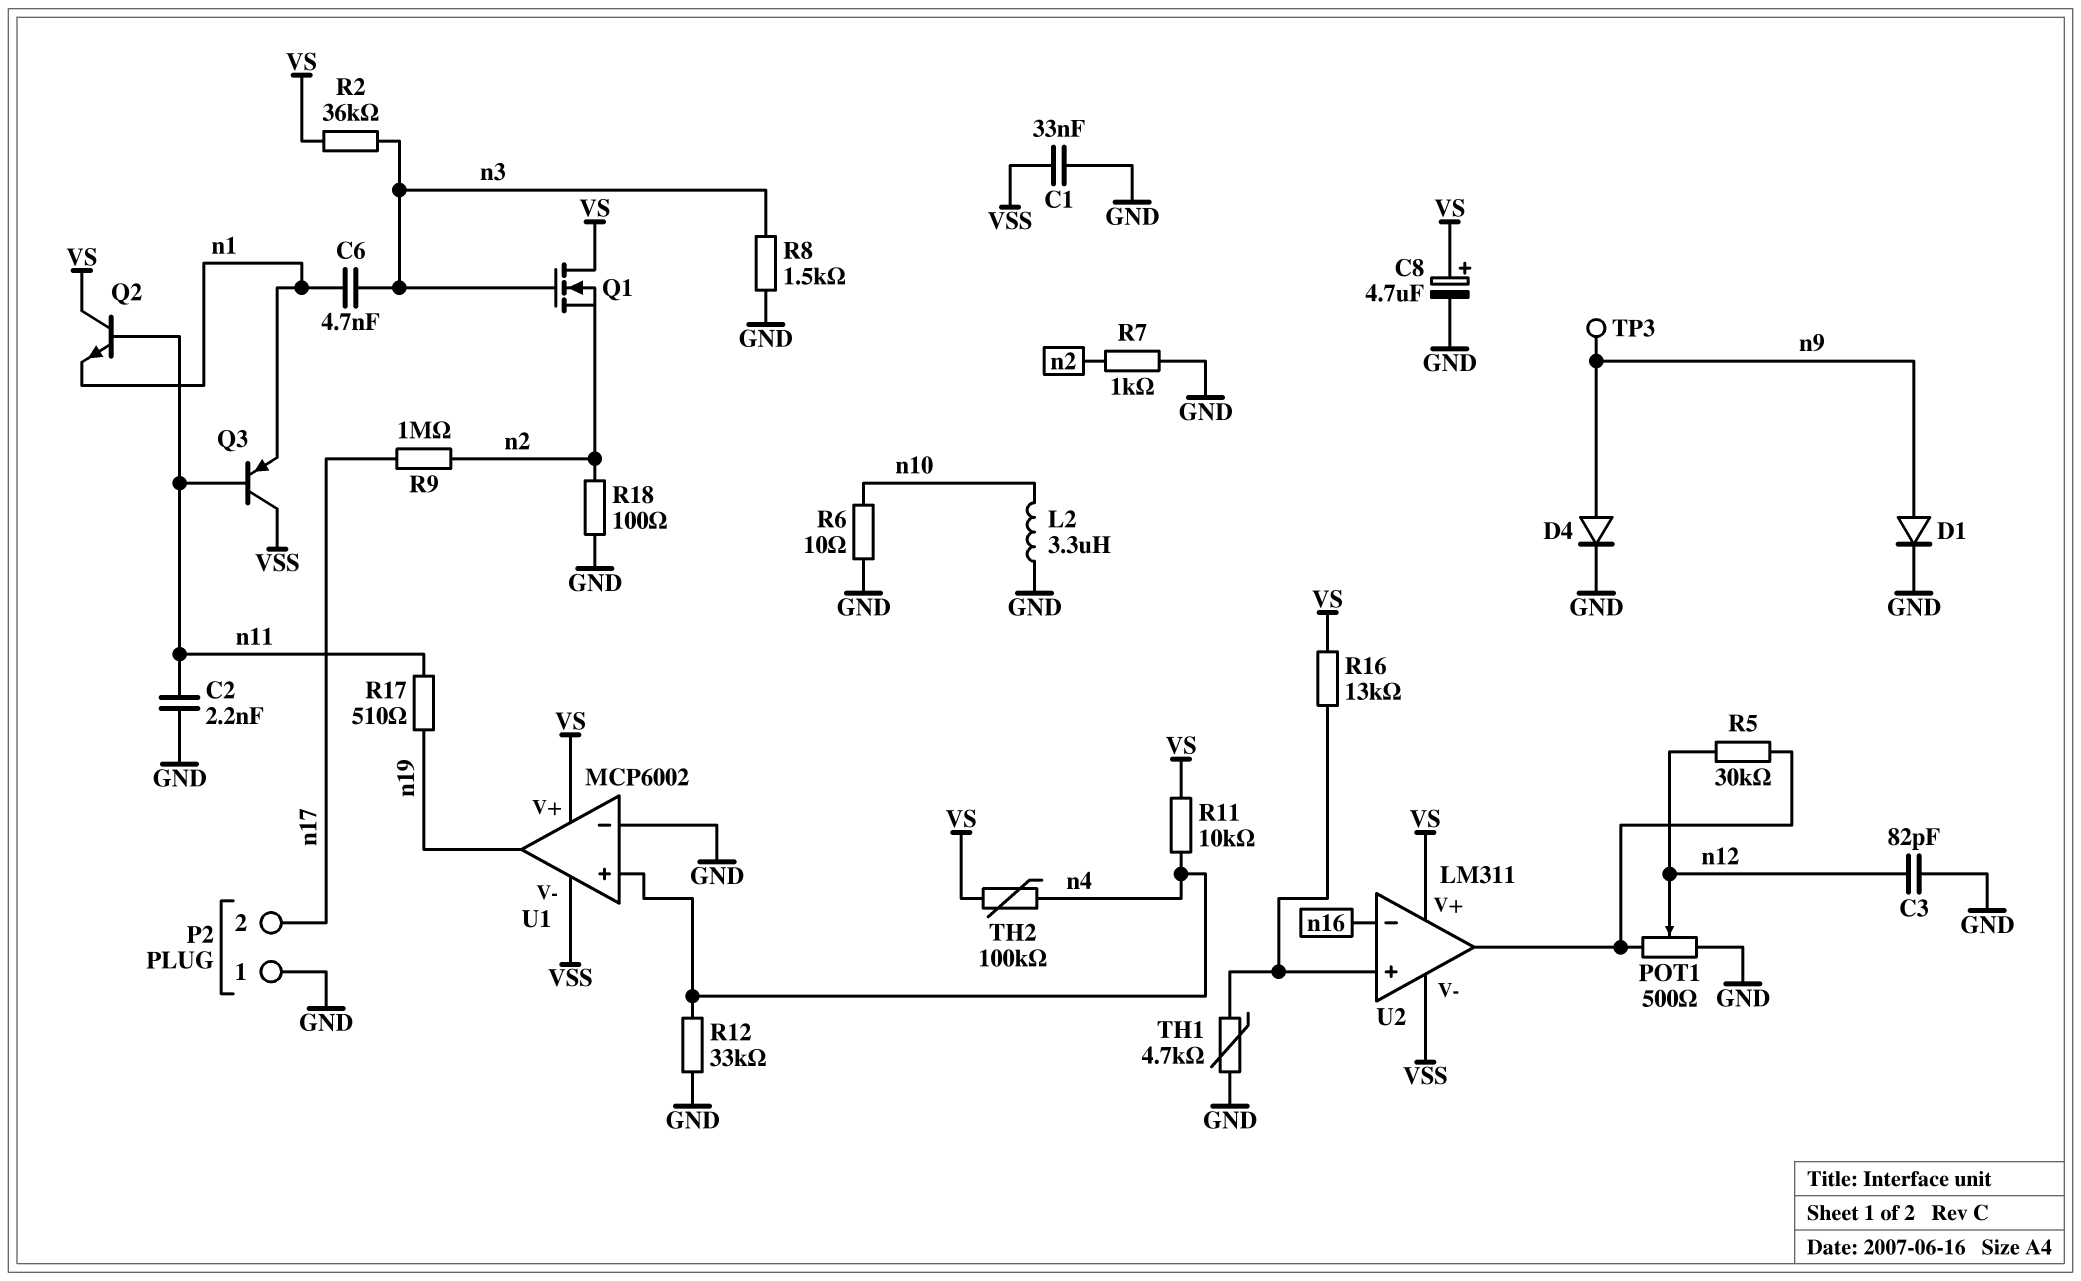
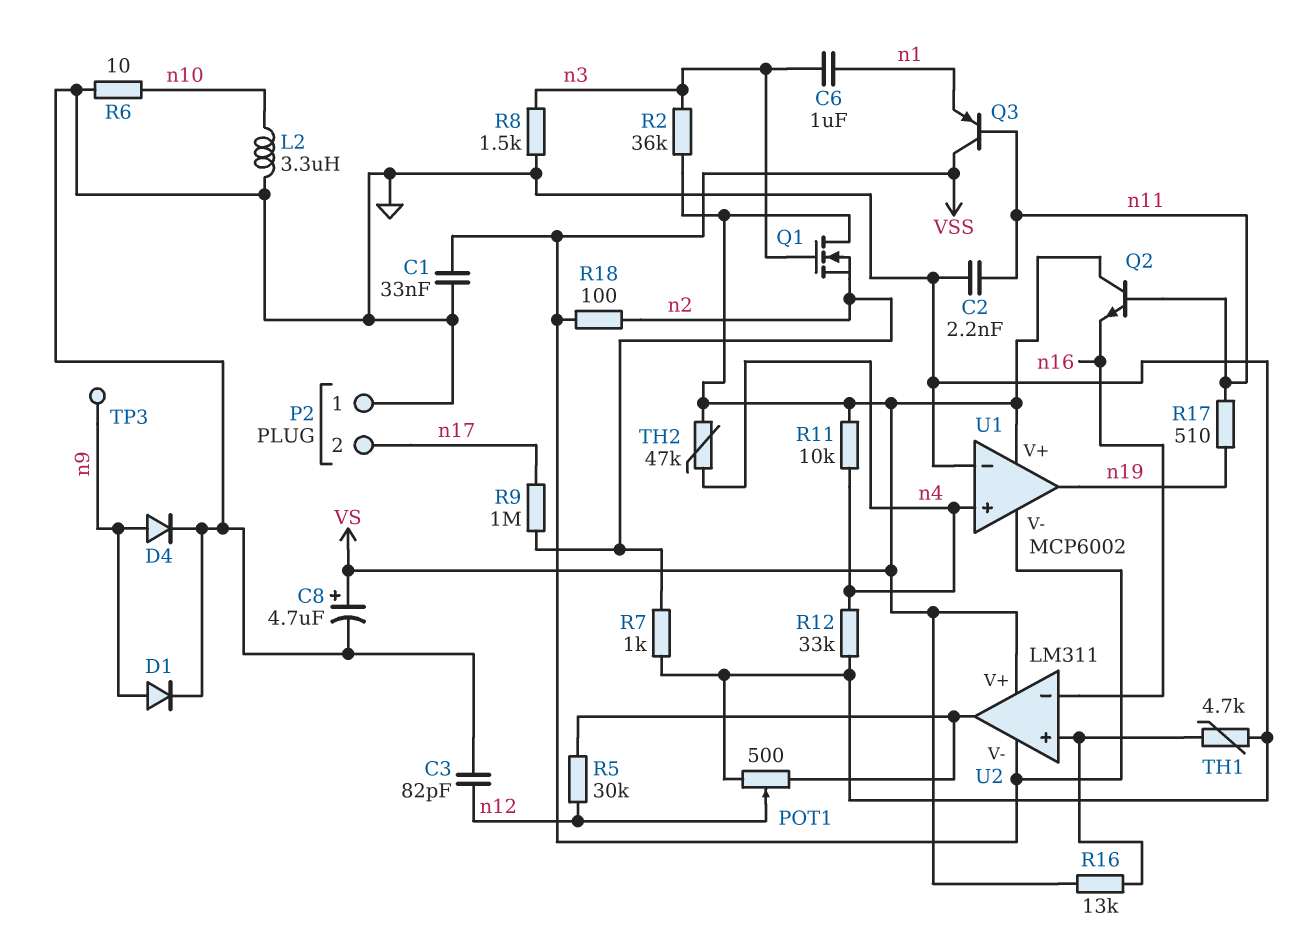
C6: 4.7nF (n1, n3) -> 1uF (n1, n3)
Q2: NPN (B n11, C VS, E n1) -> NPN (B n11, C VS, E n16)
R18: 100 (GND, n2) -> 100 (VSS, n2)
TH2: 100k (VS, n4) -> 47k (VS, n4)

